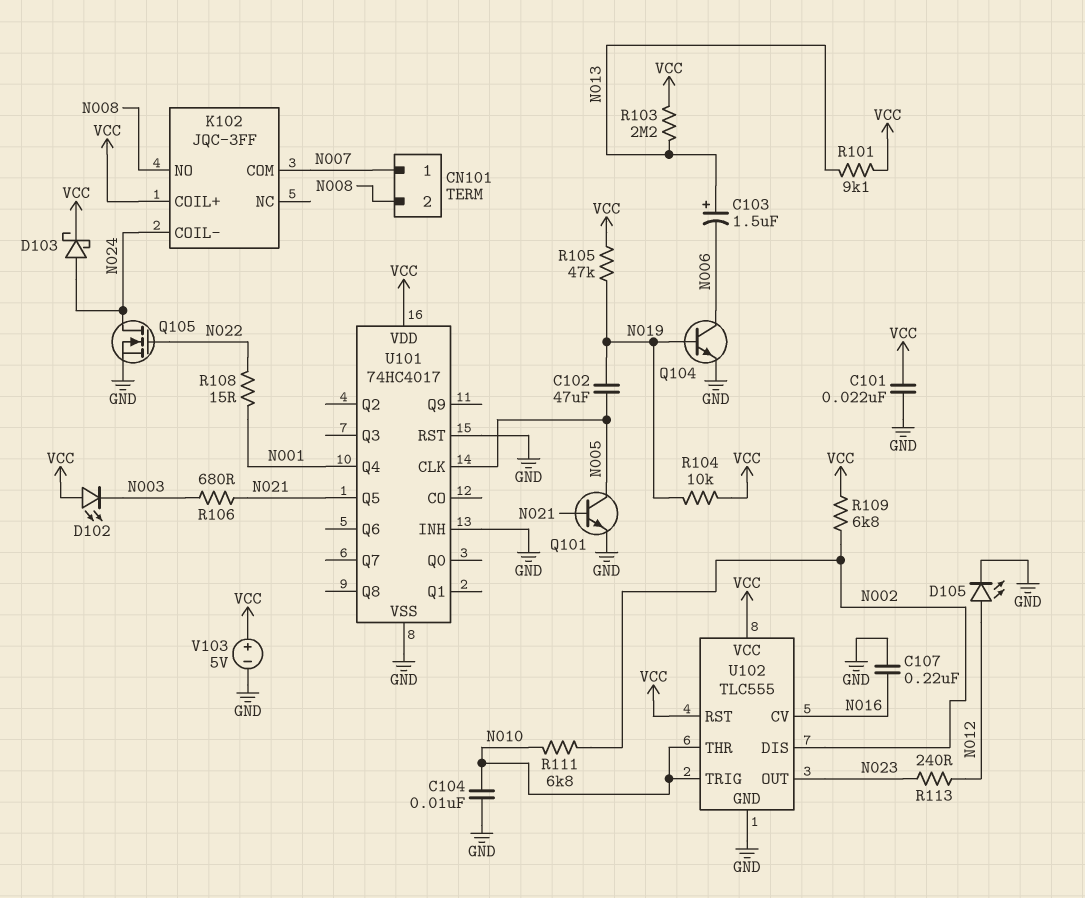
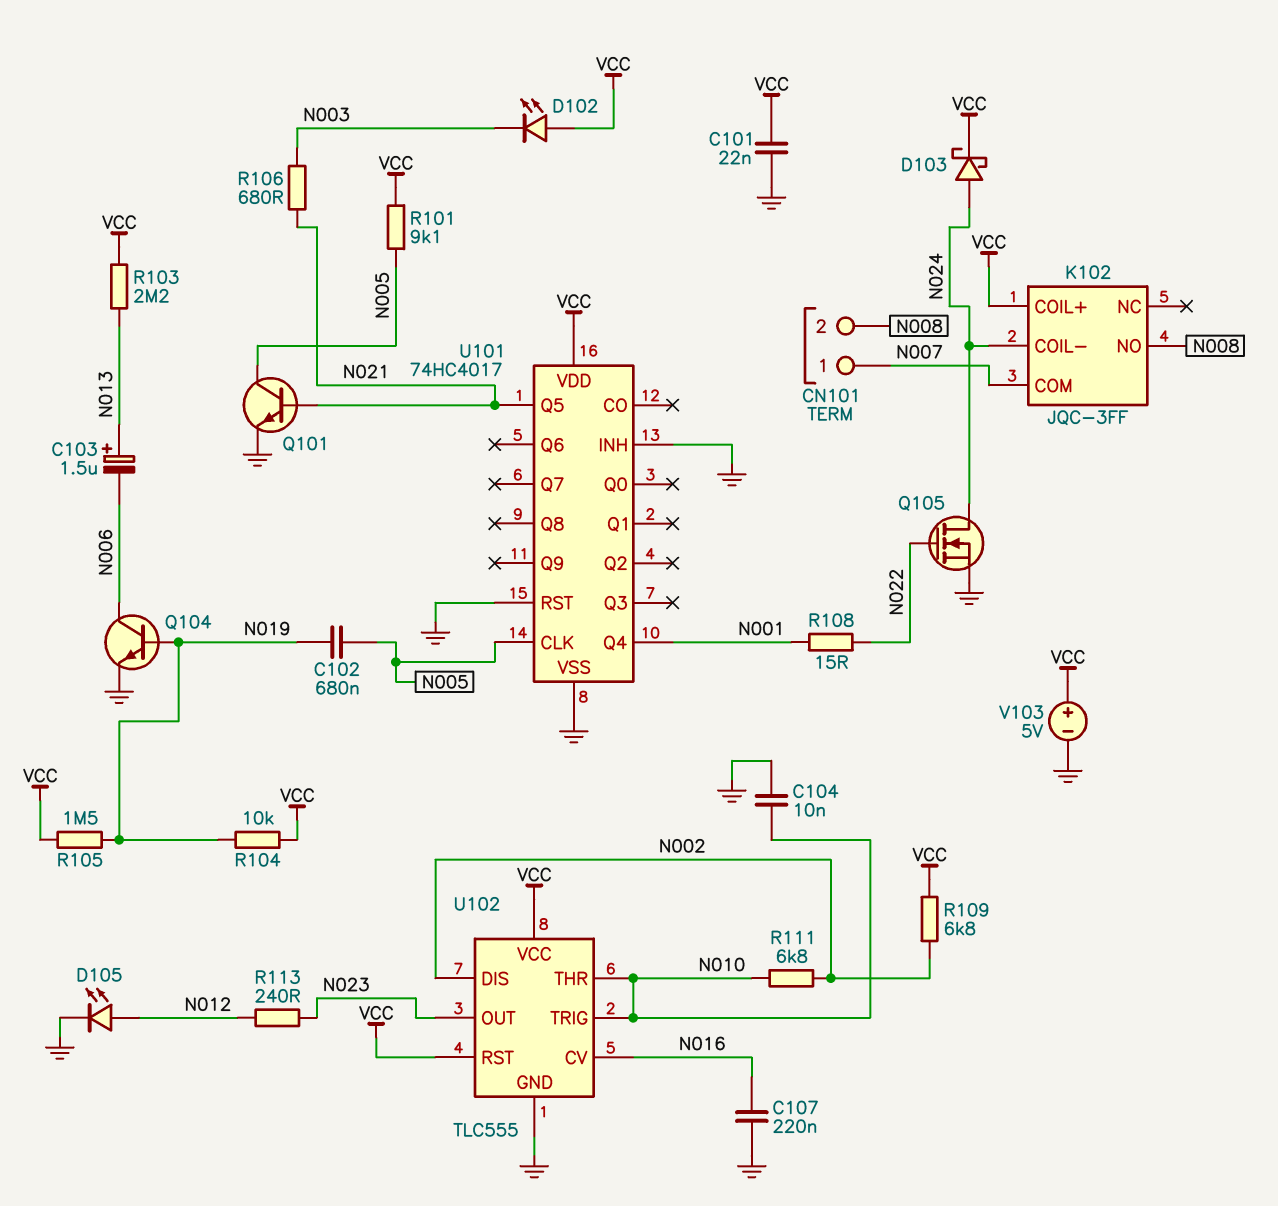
C102: 47uF (N005, N019) -> 680nF (N005, N019)
R101: 9.1k (N013, VCC) -> 9.1k (N005, VCC)
R105: 47k (N019, VCC) -> 1.5M (N019, VCC)

